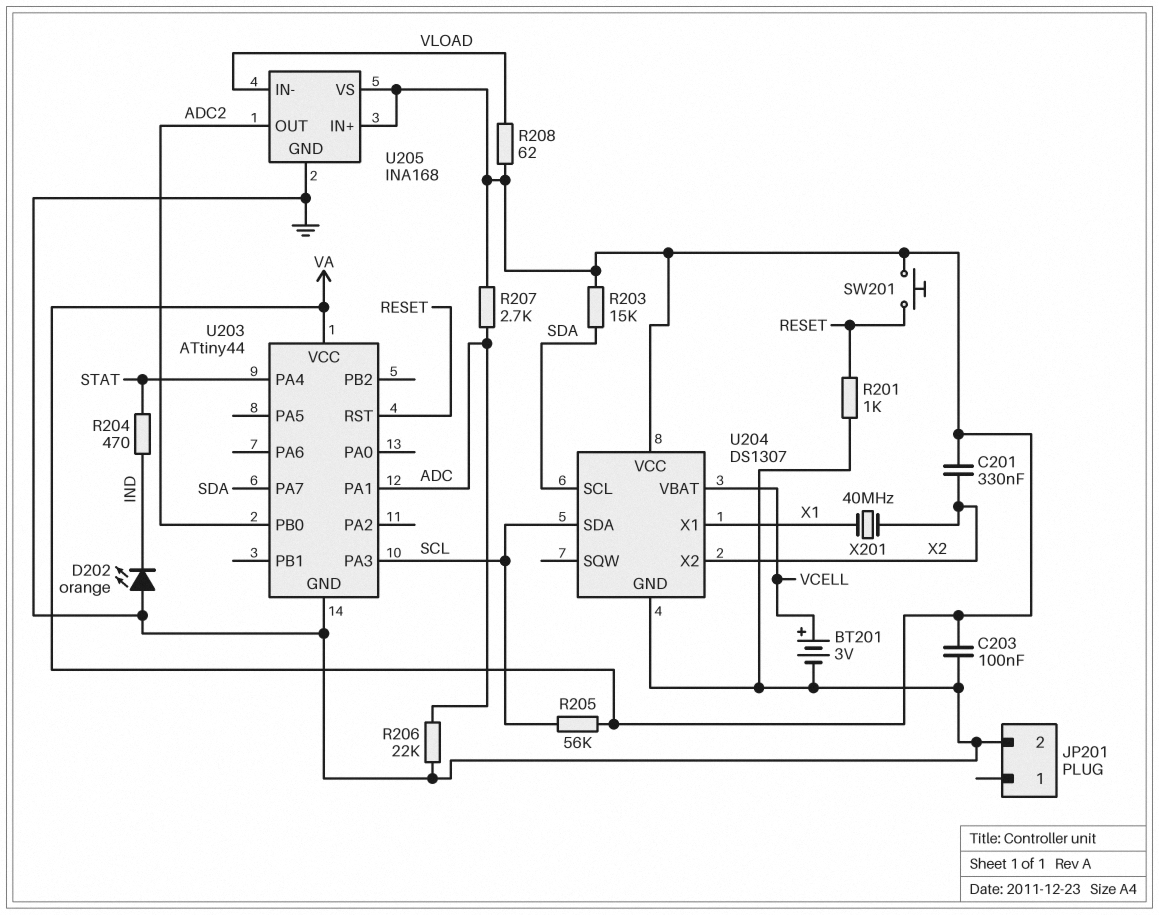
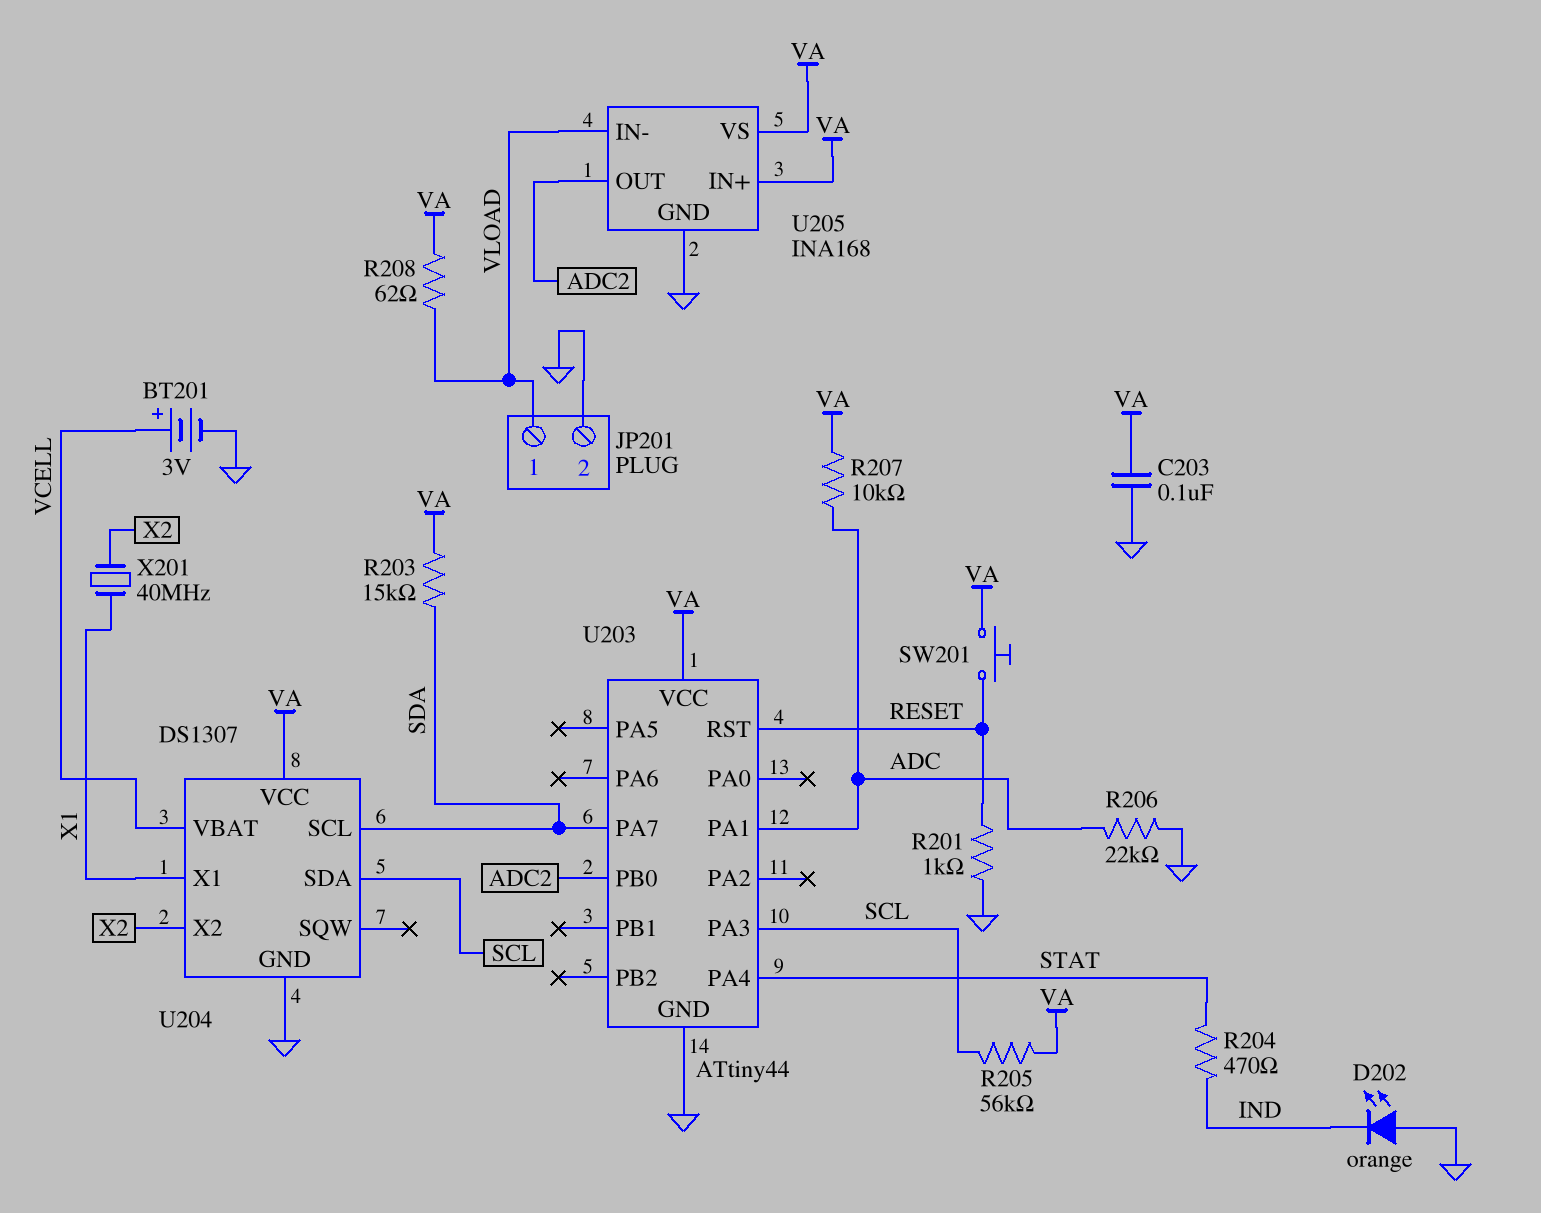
C201: 330nF (VA, X2) -> none
JP201 pin 1: none -> VLOAD
R207: 2.7k (ADC, VA) -> 10k (ADC, VA)

